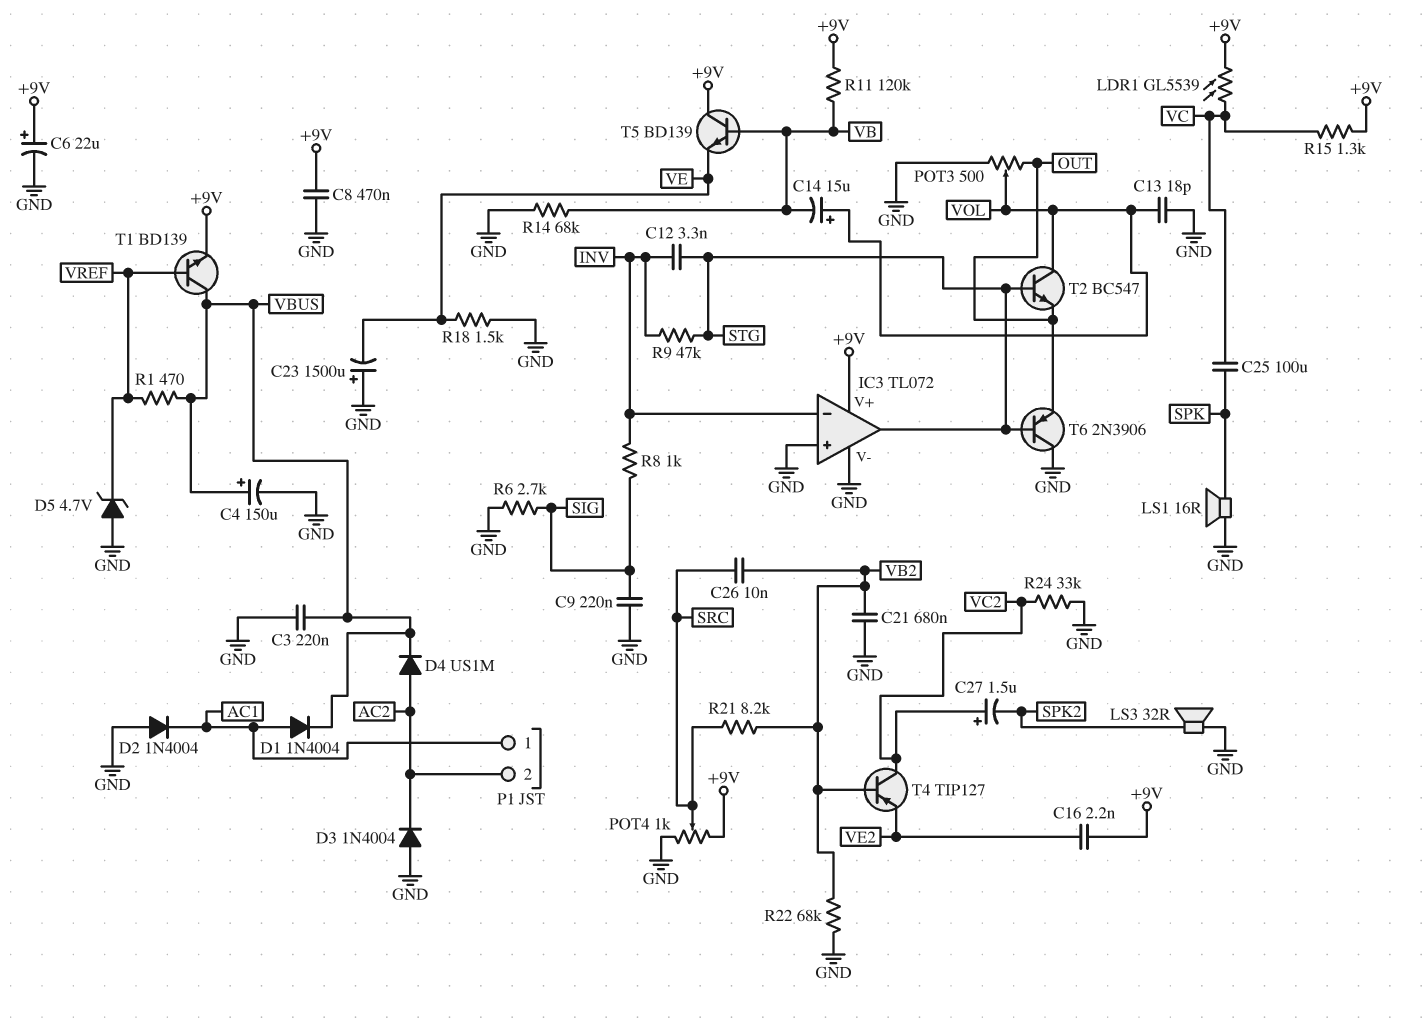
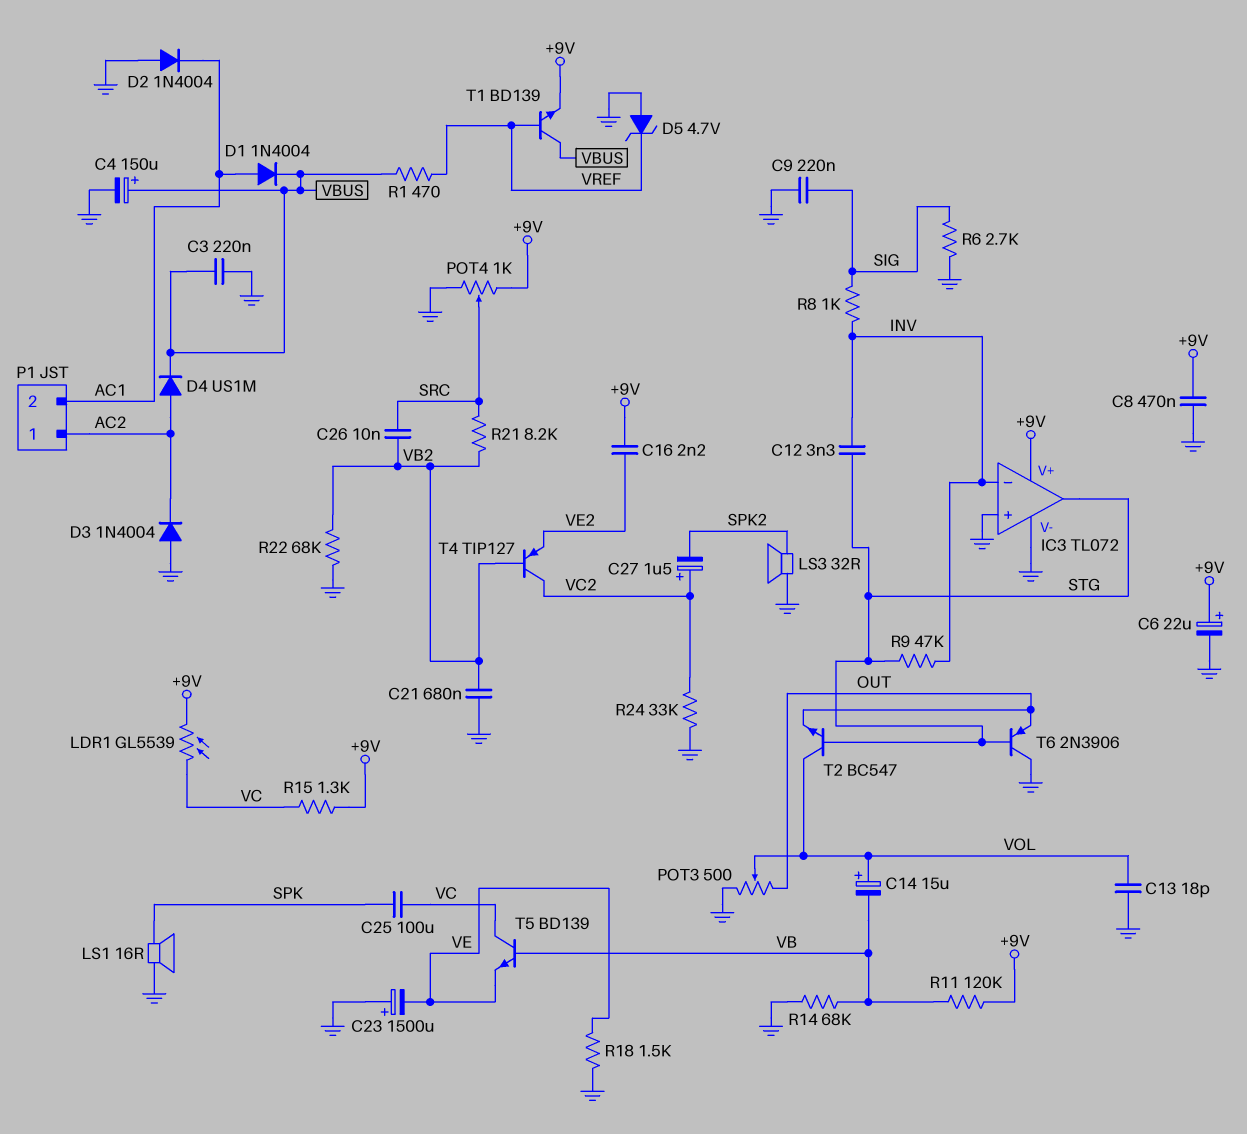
P1 pin 1: AC1 -> AC2
P1 pin 2: AC2 -> AC1
T5: NPN BD139 (B VB, C +9V, E VE) -> NPN BD139 (B VB, C VC, E VE)

